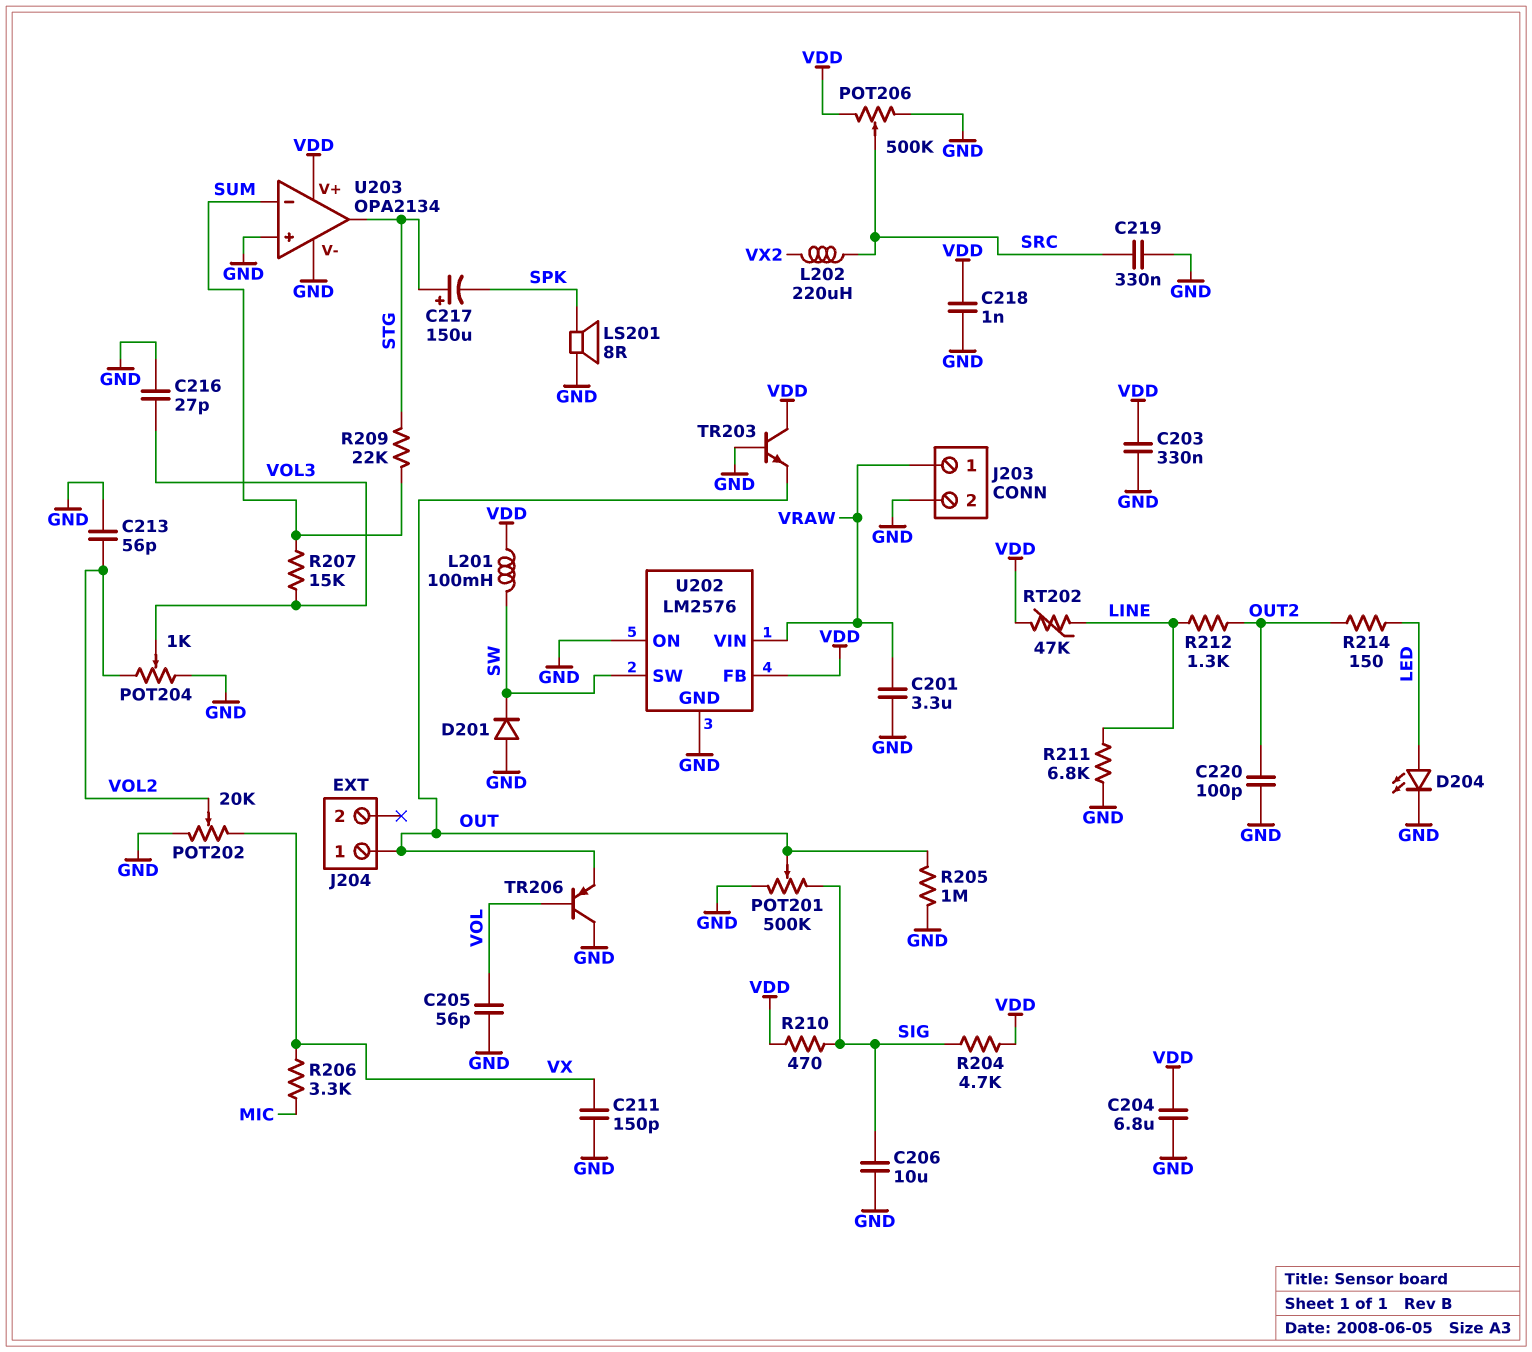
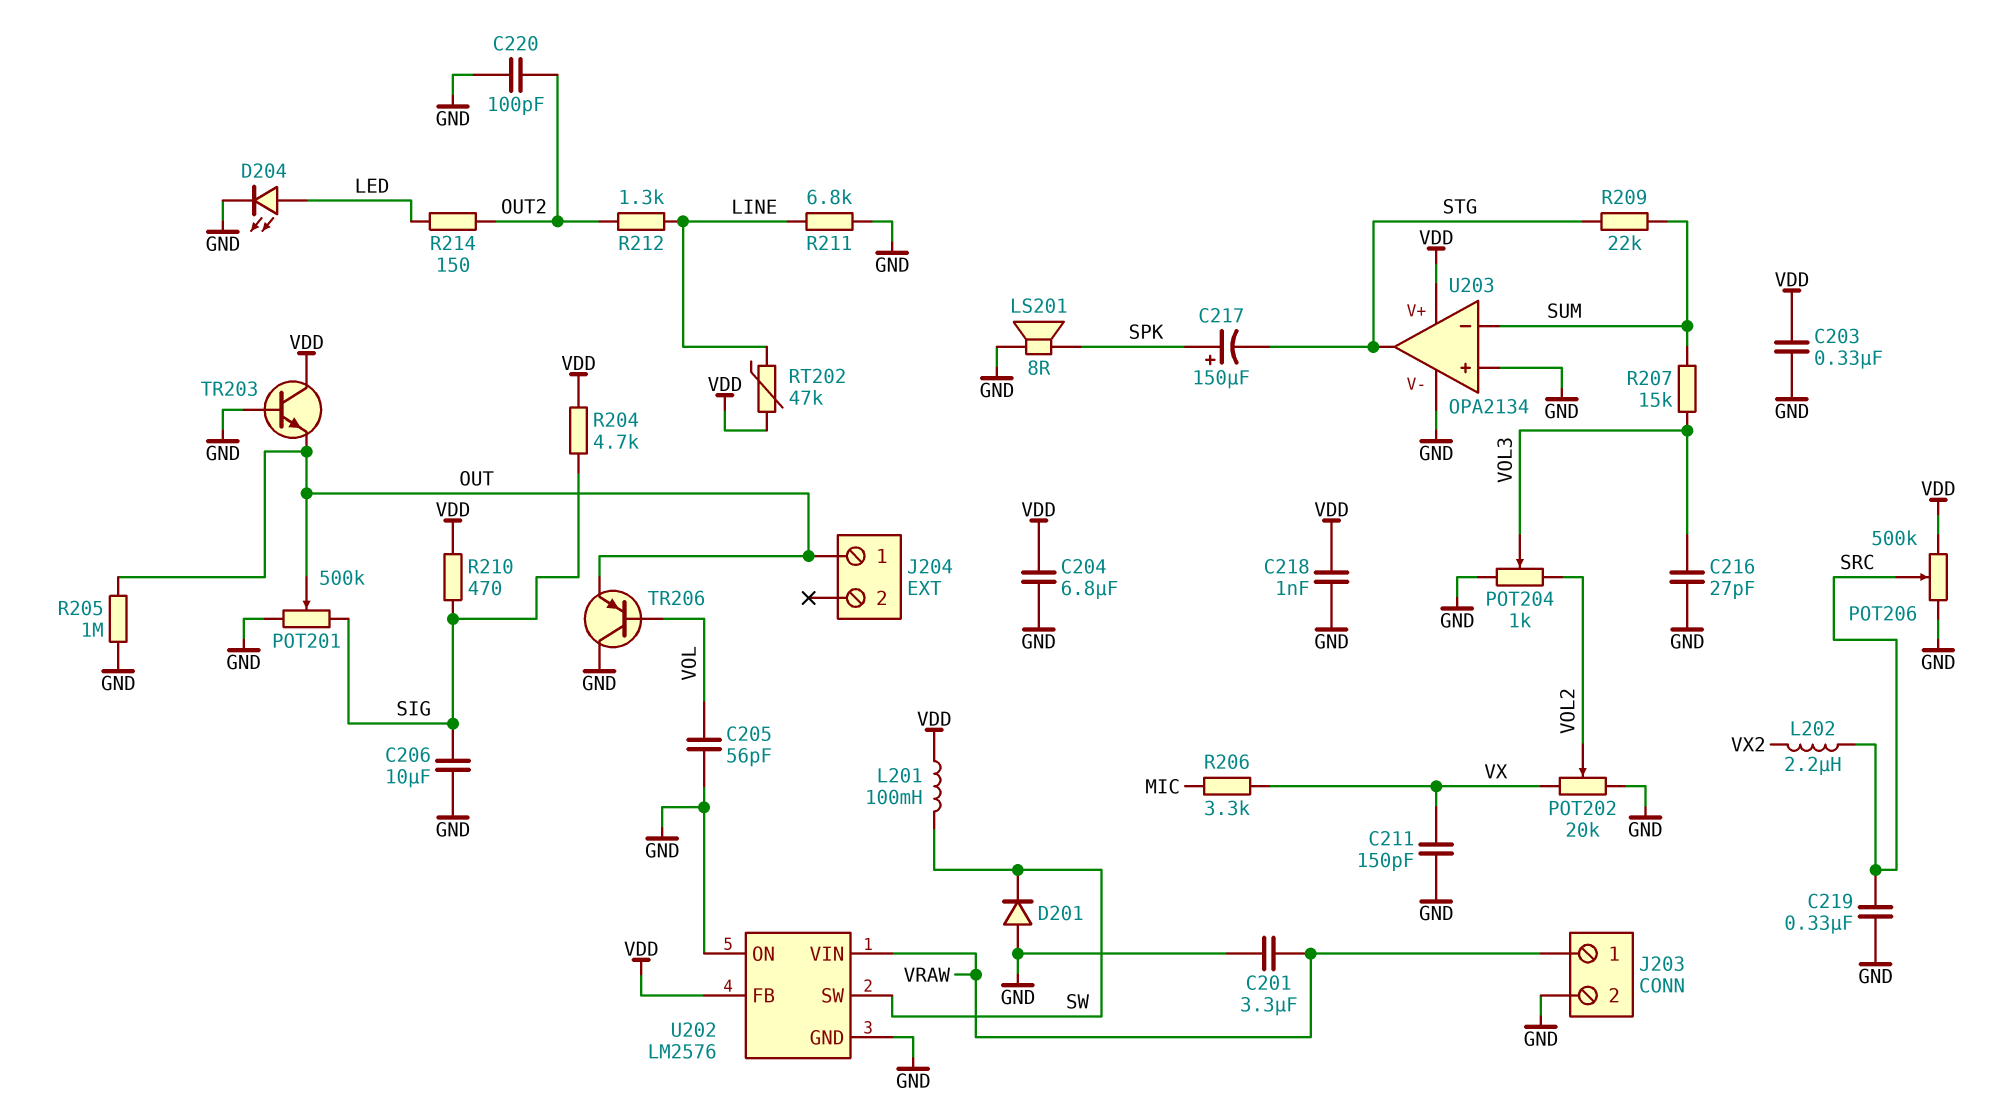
C213: 56pF (GND, VOL2) -> none
C217: 150uF (plus STG, minus SPK) -> 150uF (plus SPK, minus STG)
L202: 220uH (SRC, VX2) -> 2.2uH (SRC, VX2)

